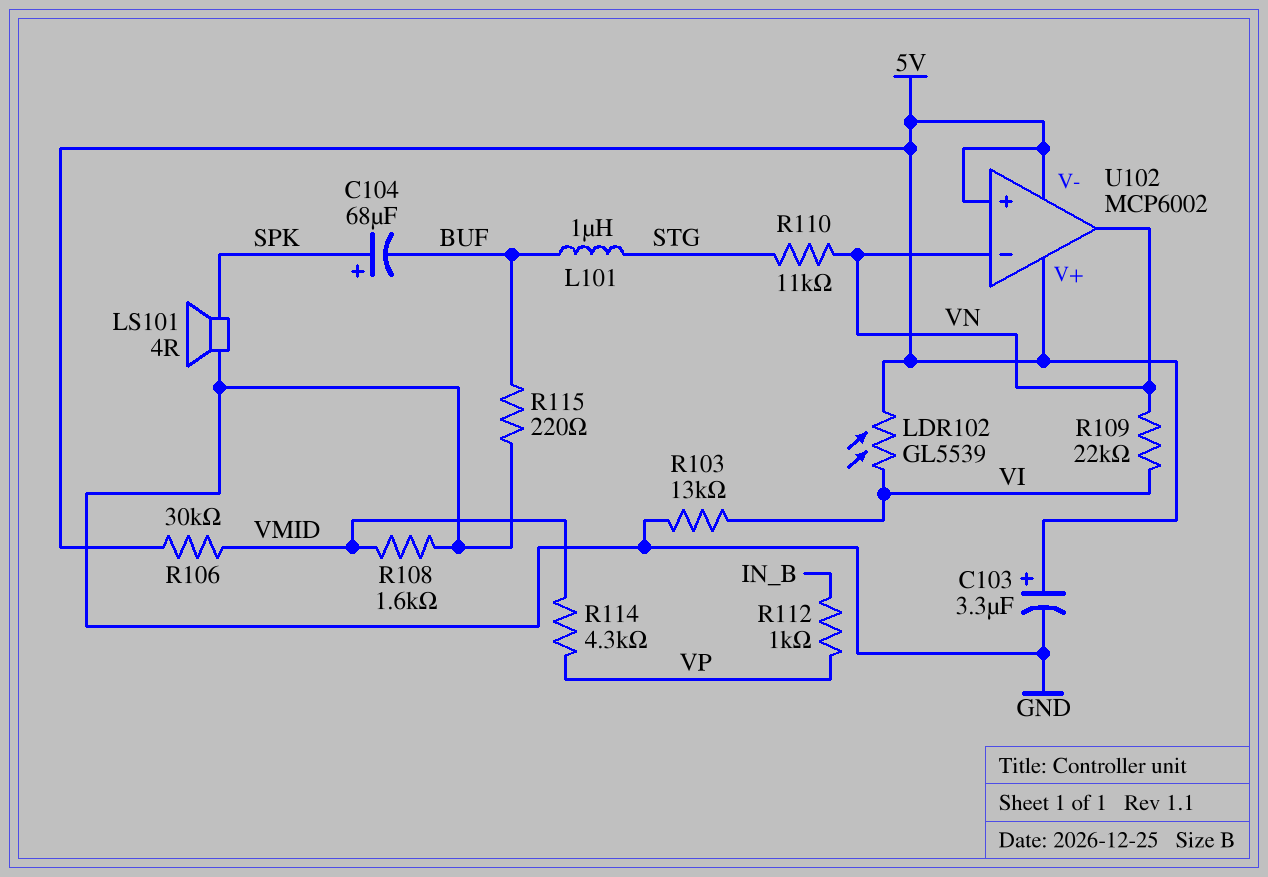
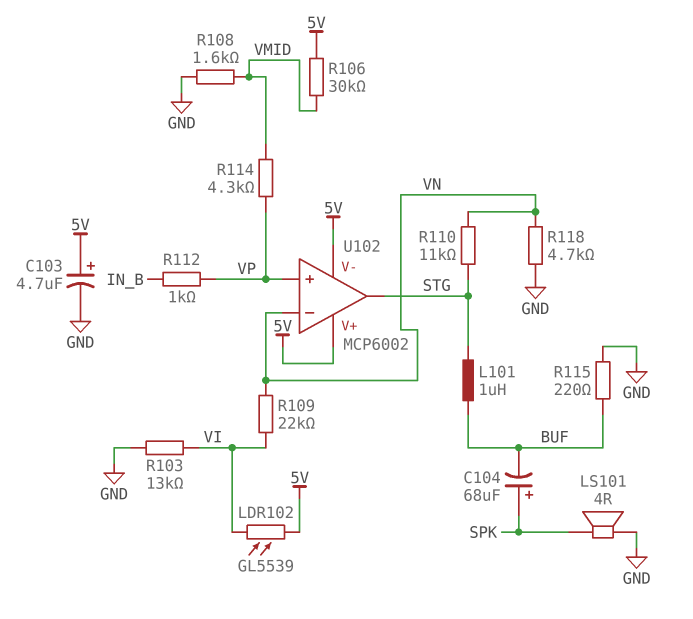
C103: 3.3uF (plus 5V, minus GND) -> 4.7uF (plus 5V, minus GND)
R118: none -> 4.7k (GND, VN)
U102 pin in+: 5V -> VP
U102 pin out: VN -> STG

